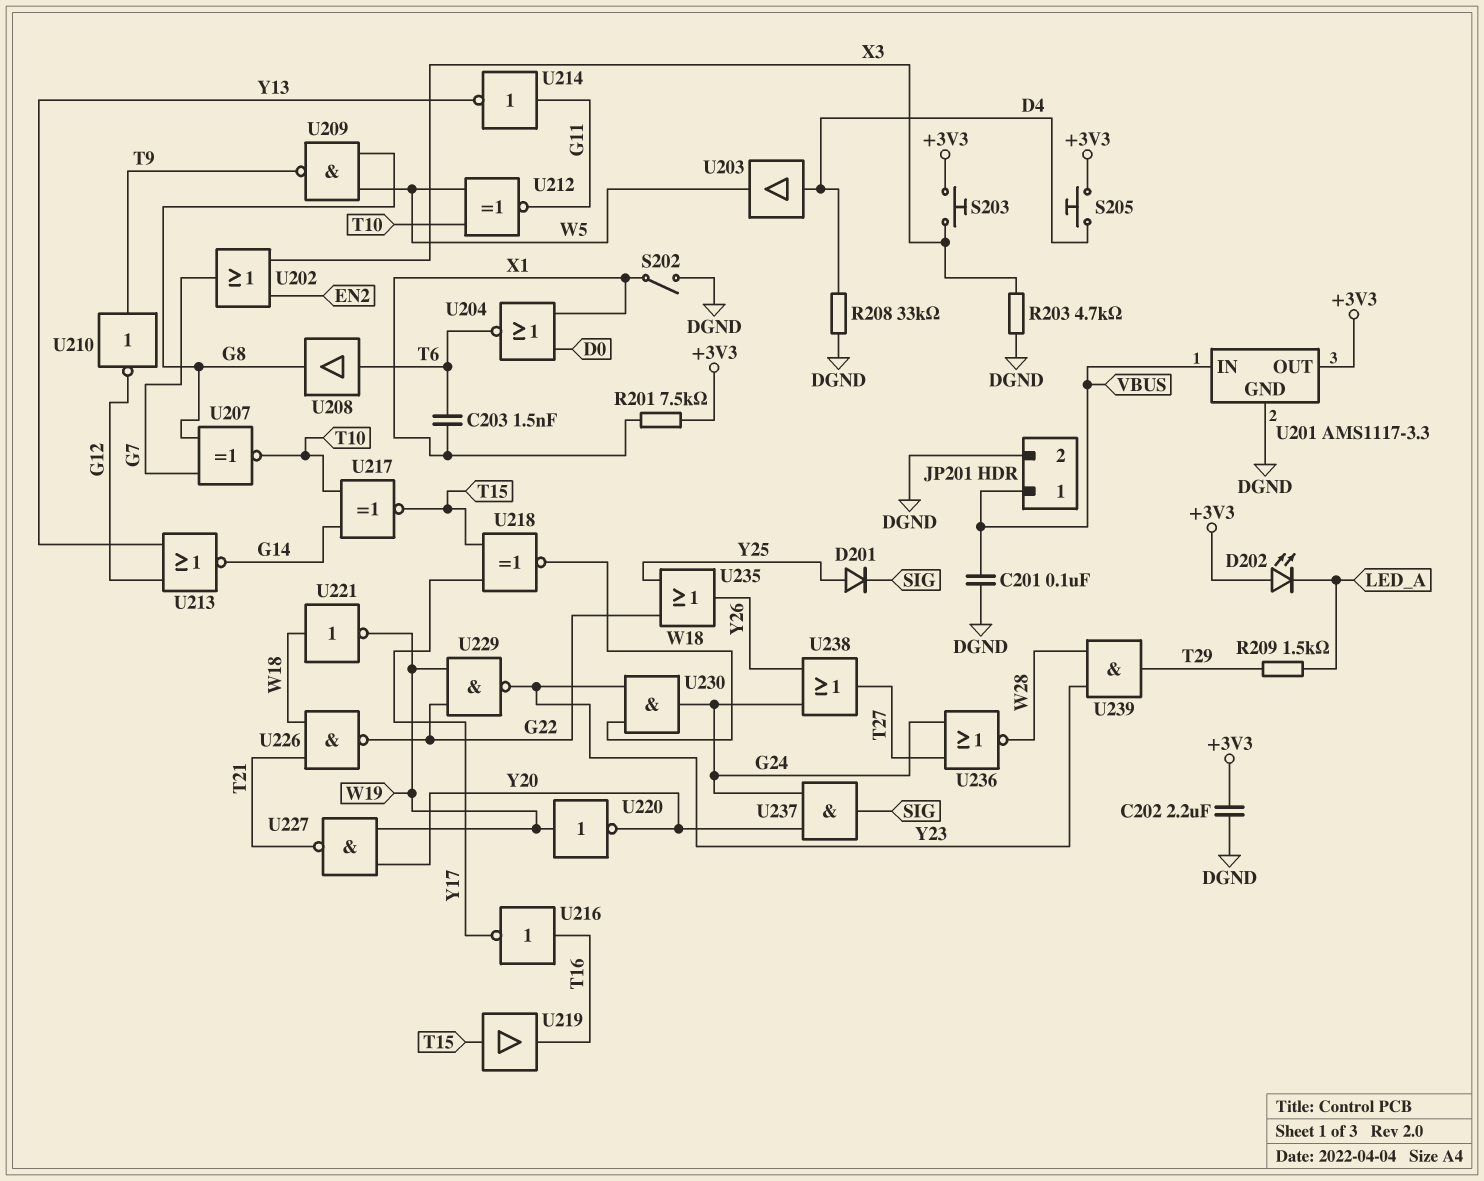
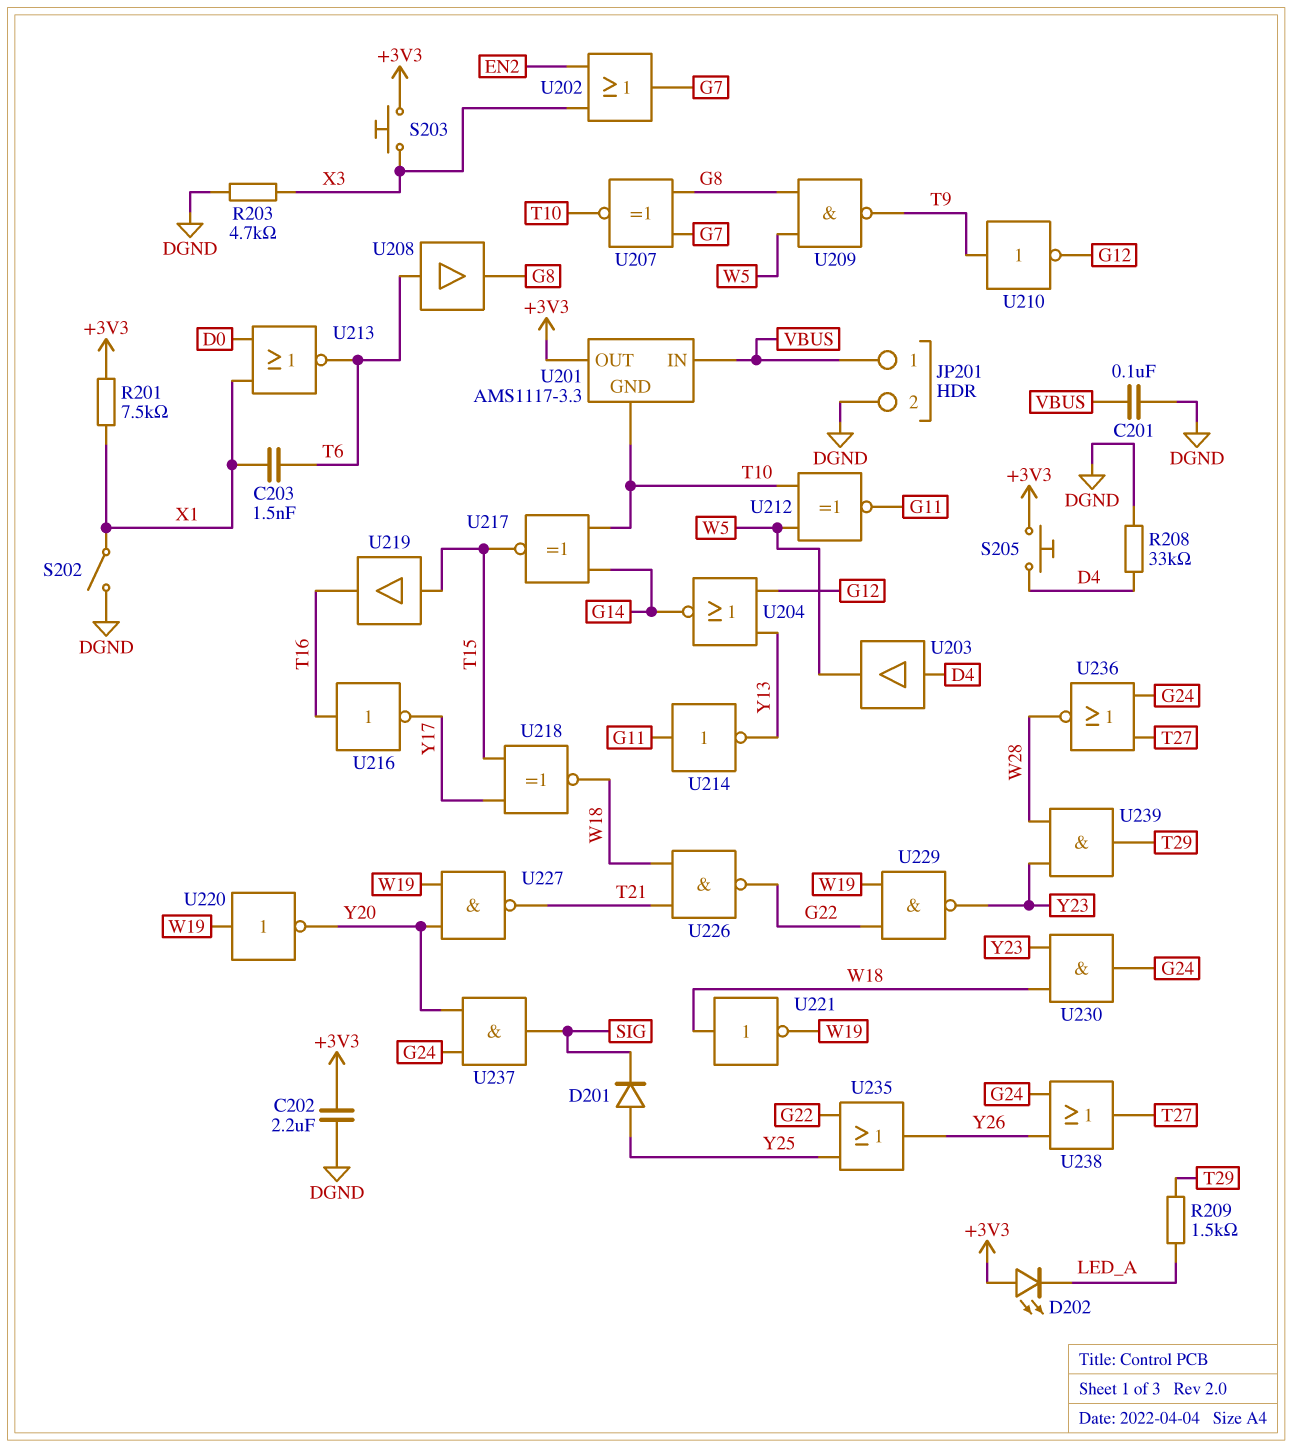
U201 pin GND: DGND -> T10
U204: NOR (in D0, in X1, out T6) -> NOR (in G12, in Y13, out G14)
U213: NOR (in G12, in Y13, out G14) -> NOR (in D0, in X1, out T6)

